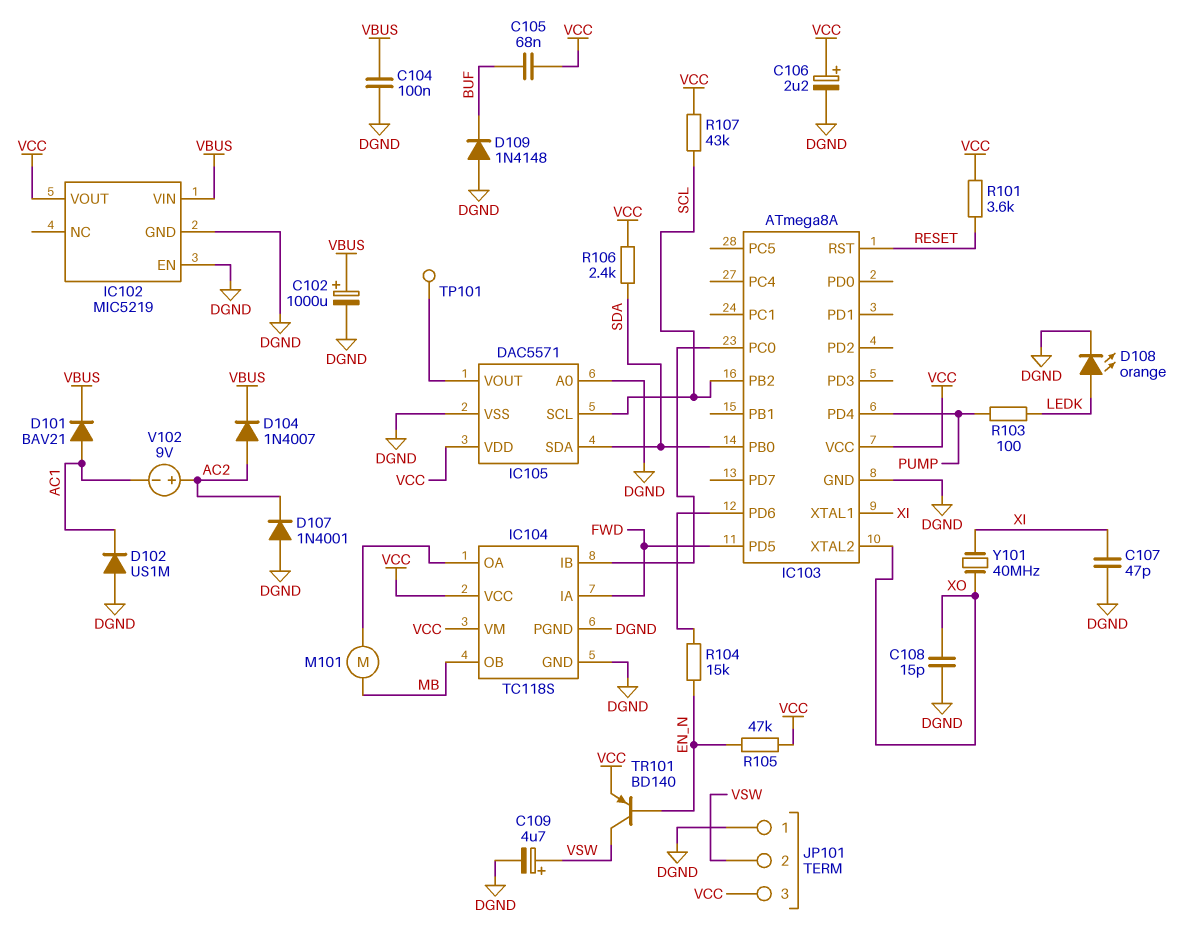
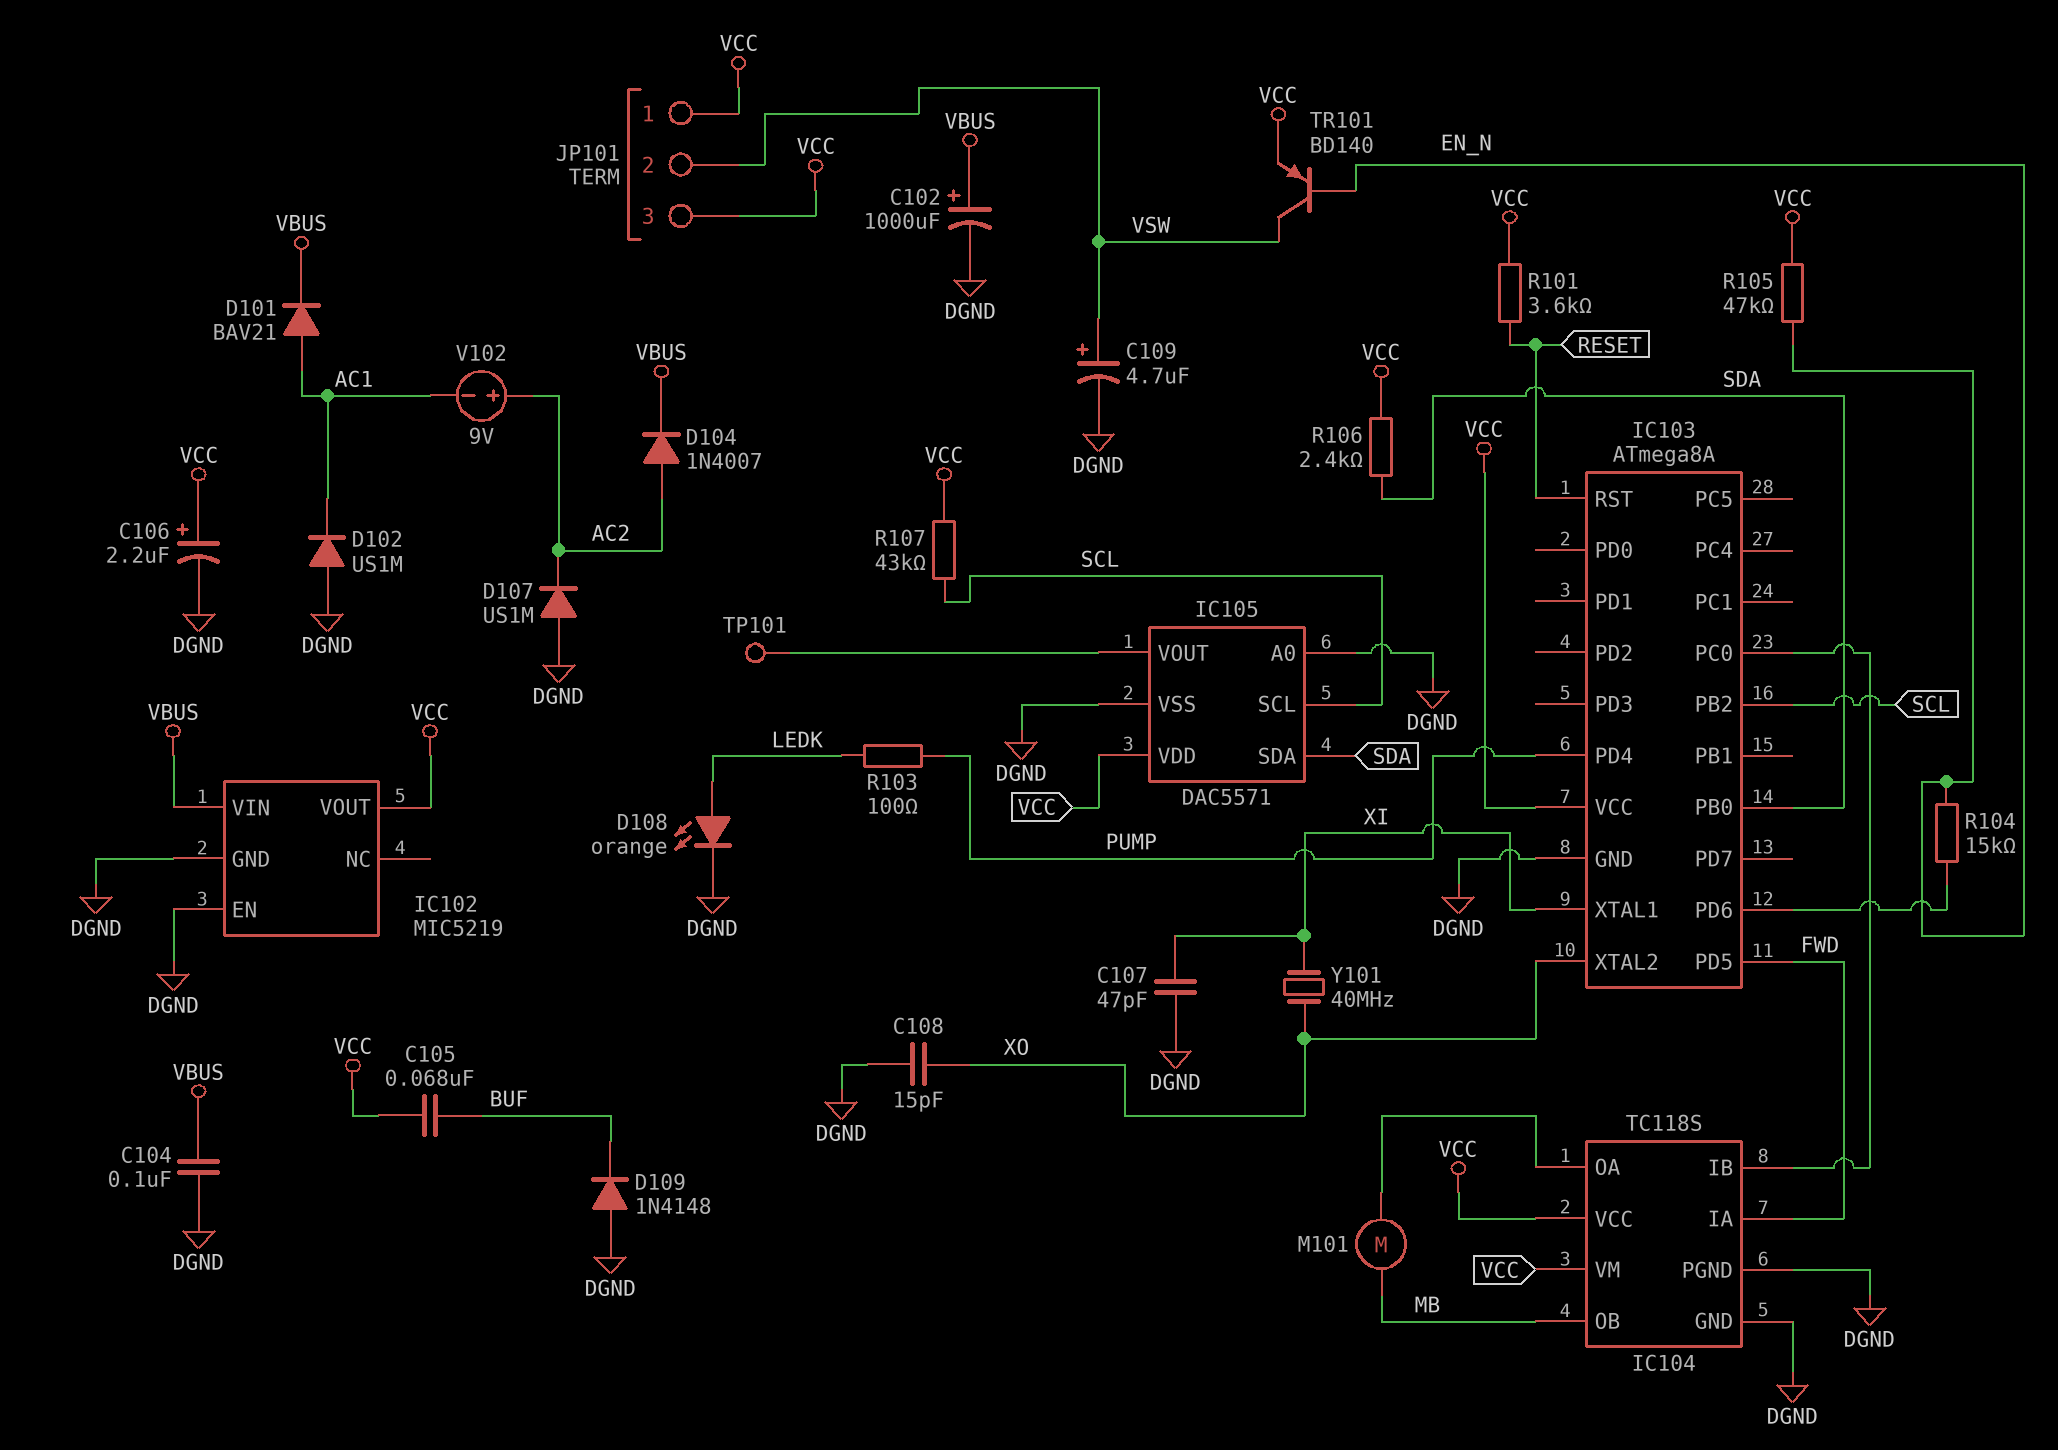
D107: diode 1N4001 (A DGND, K AC2) -> diode US1M (A DGND, K AC2)
JP101 pin 1: DGND -> VCC

